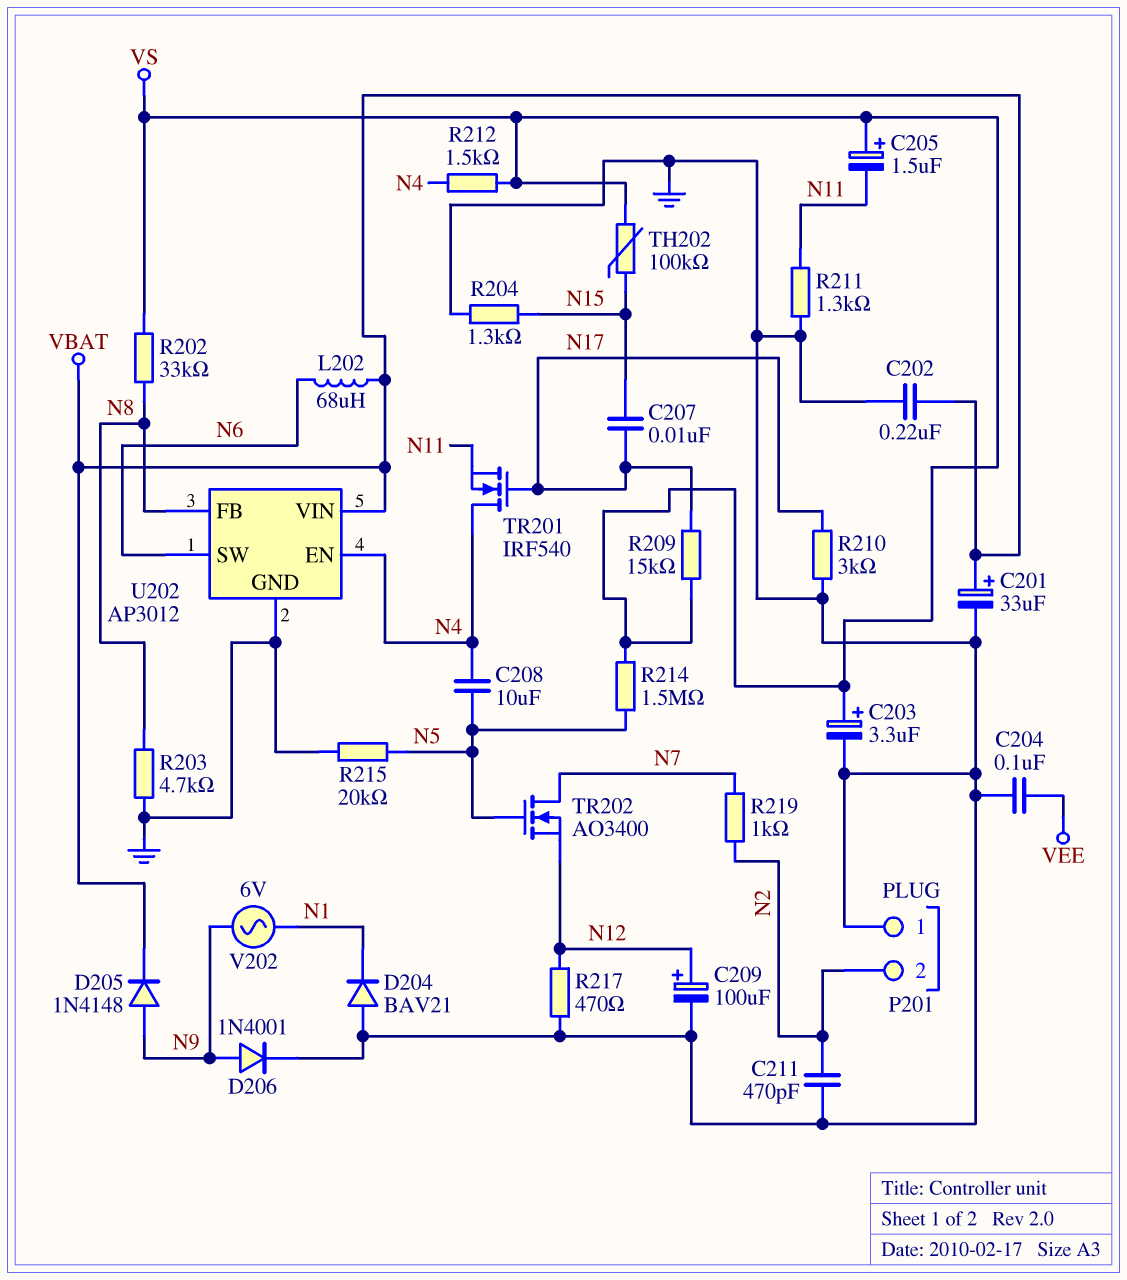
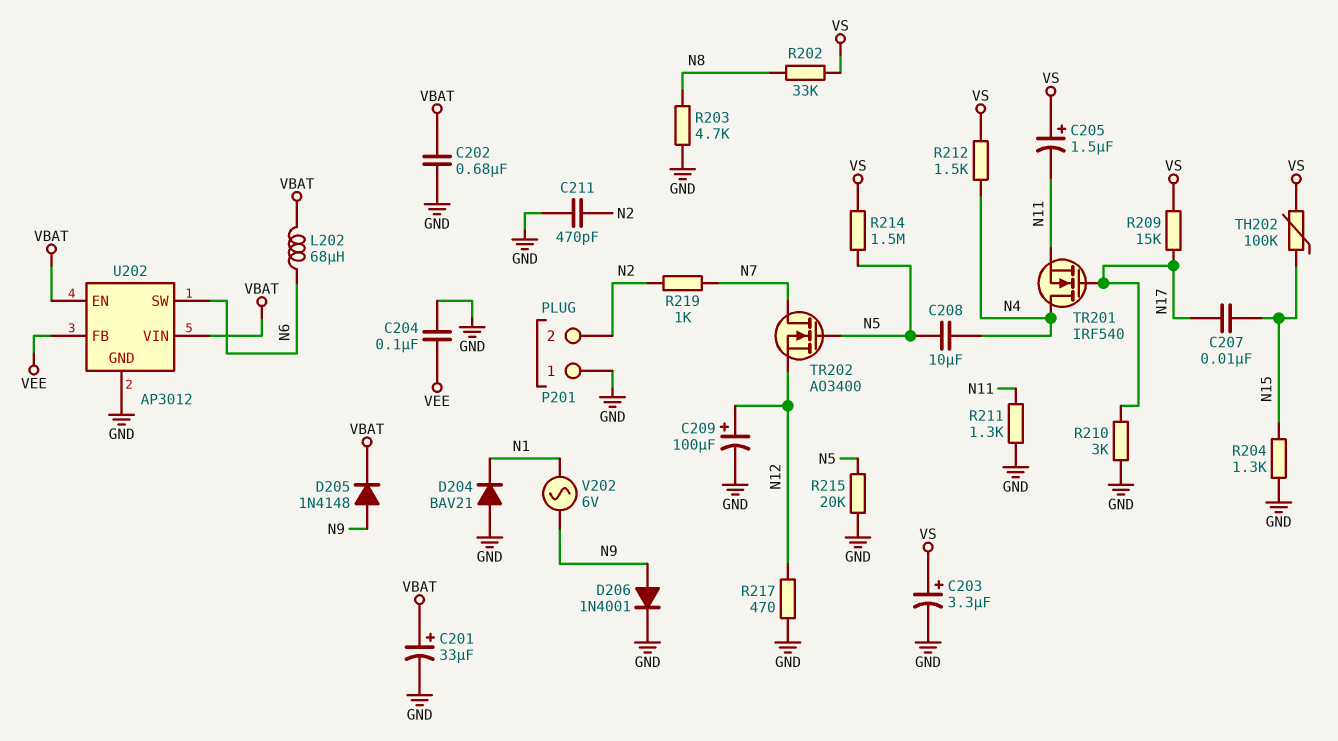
C202: 220nF (GND, VBAT) -> 680nF (GND, VBAT)
U202 pin EN: N4 -> VBAT
U202 pin FB: N8 -> VEE

